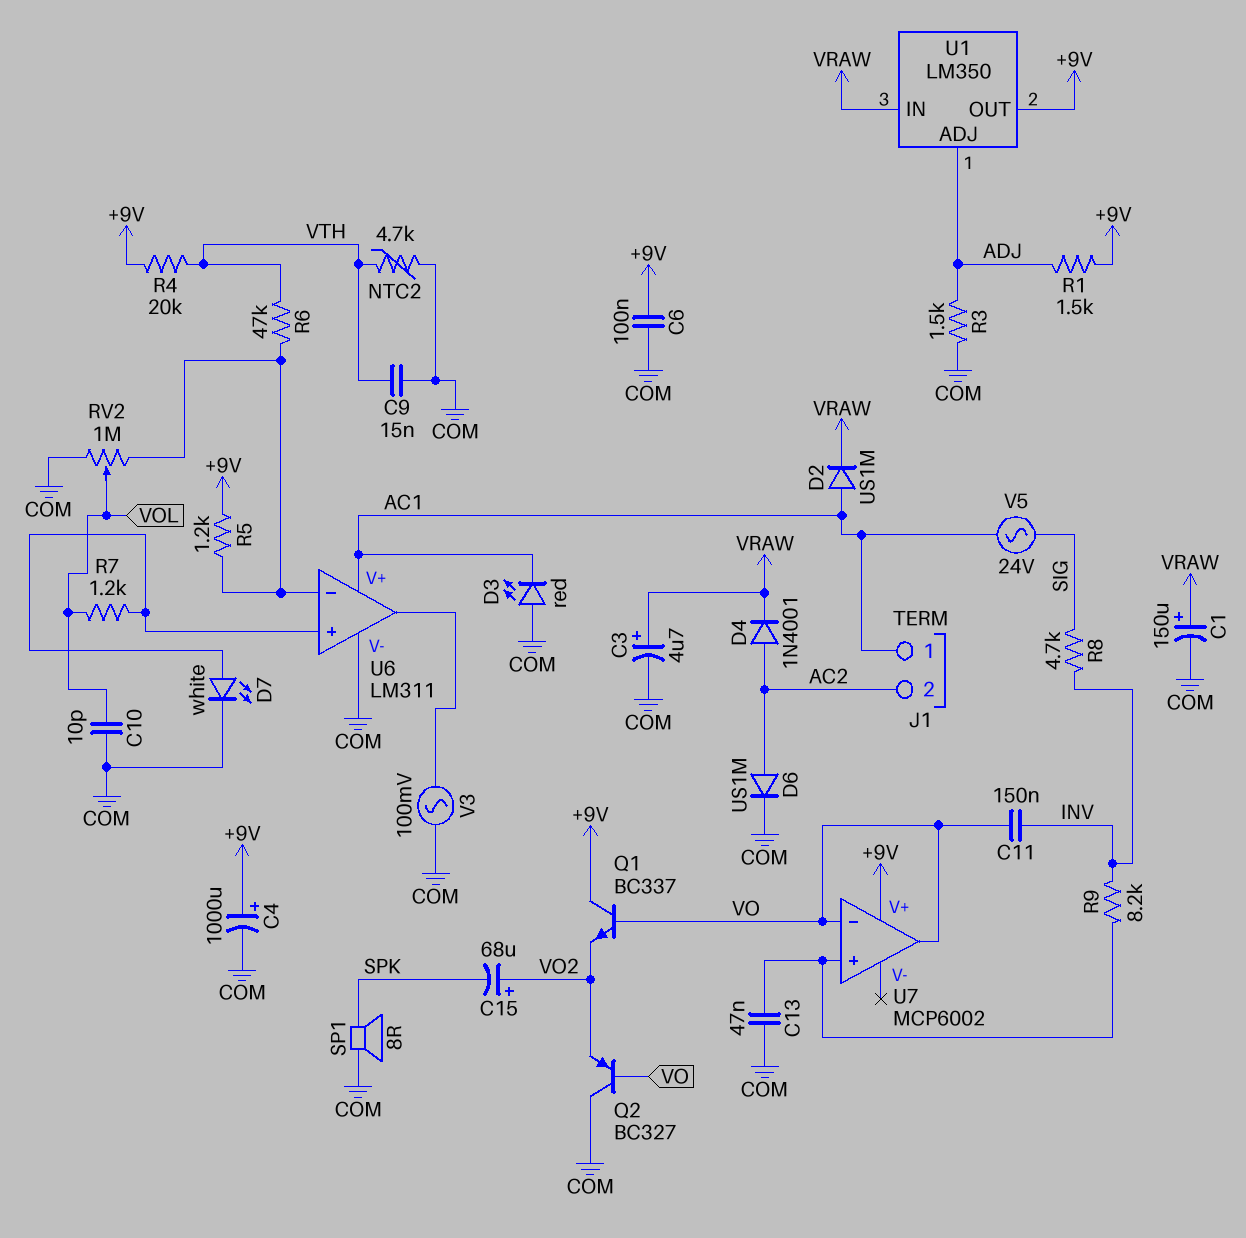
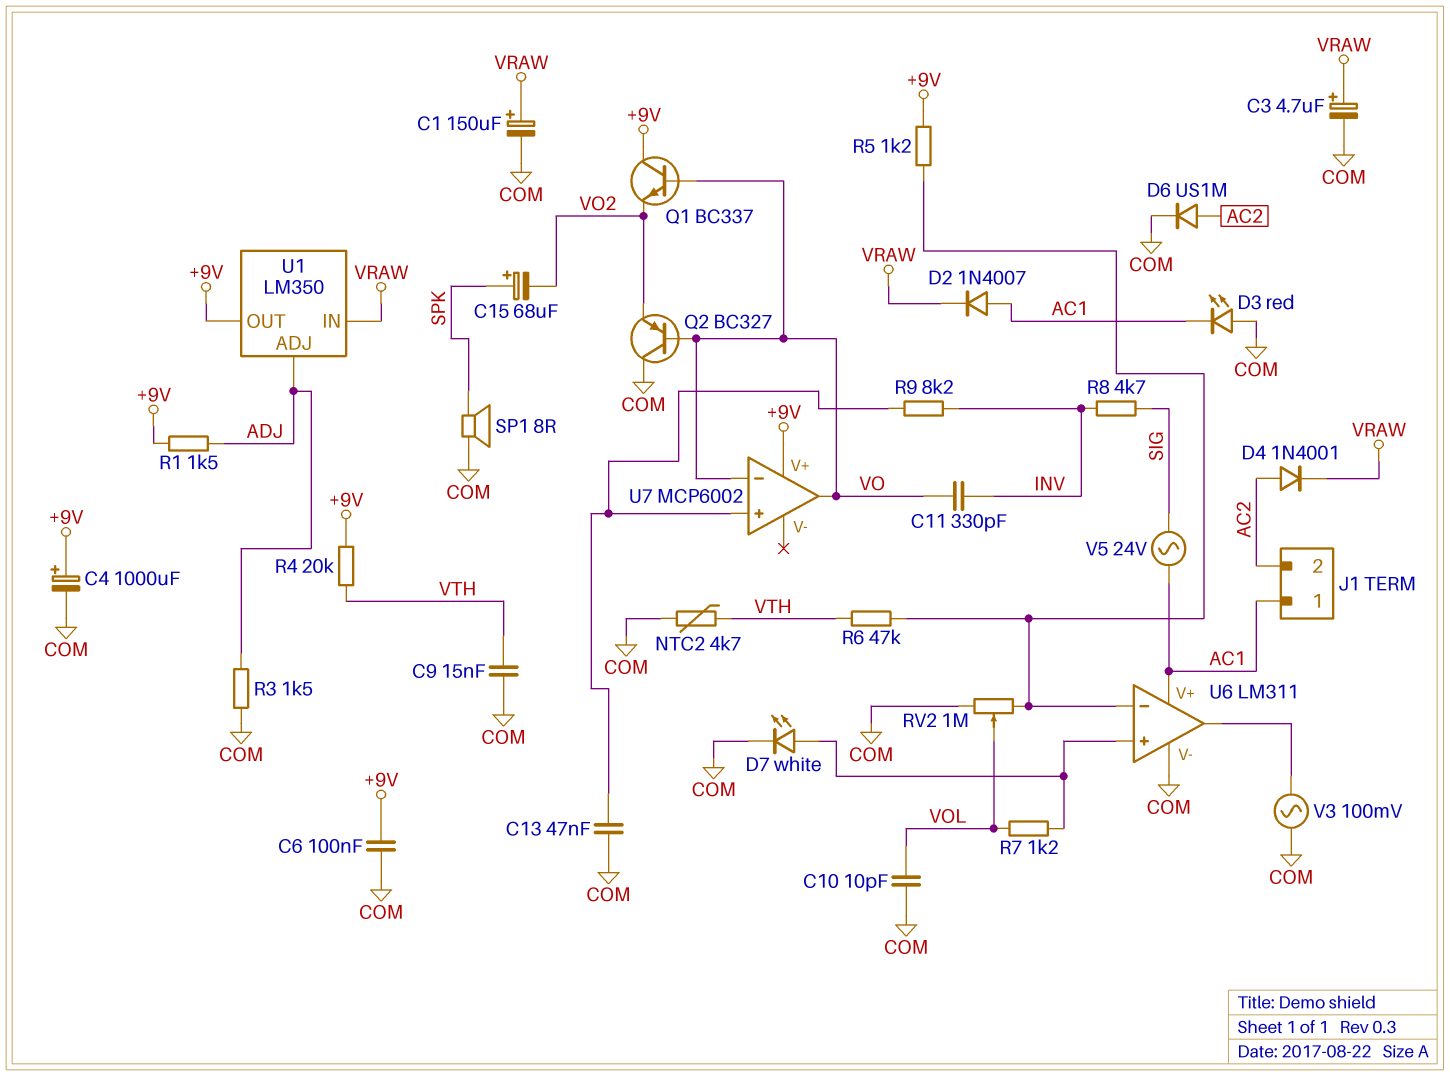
C11: 150nF (INV, VO) -> 330pF (INV, VO)
C15: 68uF (plus VO2, minus SPK) -> 68uF (plus SPK, minus VO2)
D2: diode US1M (A AC1, K VRAW) -> diode 1N4007 (A AC1, K VRAW)

